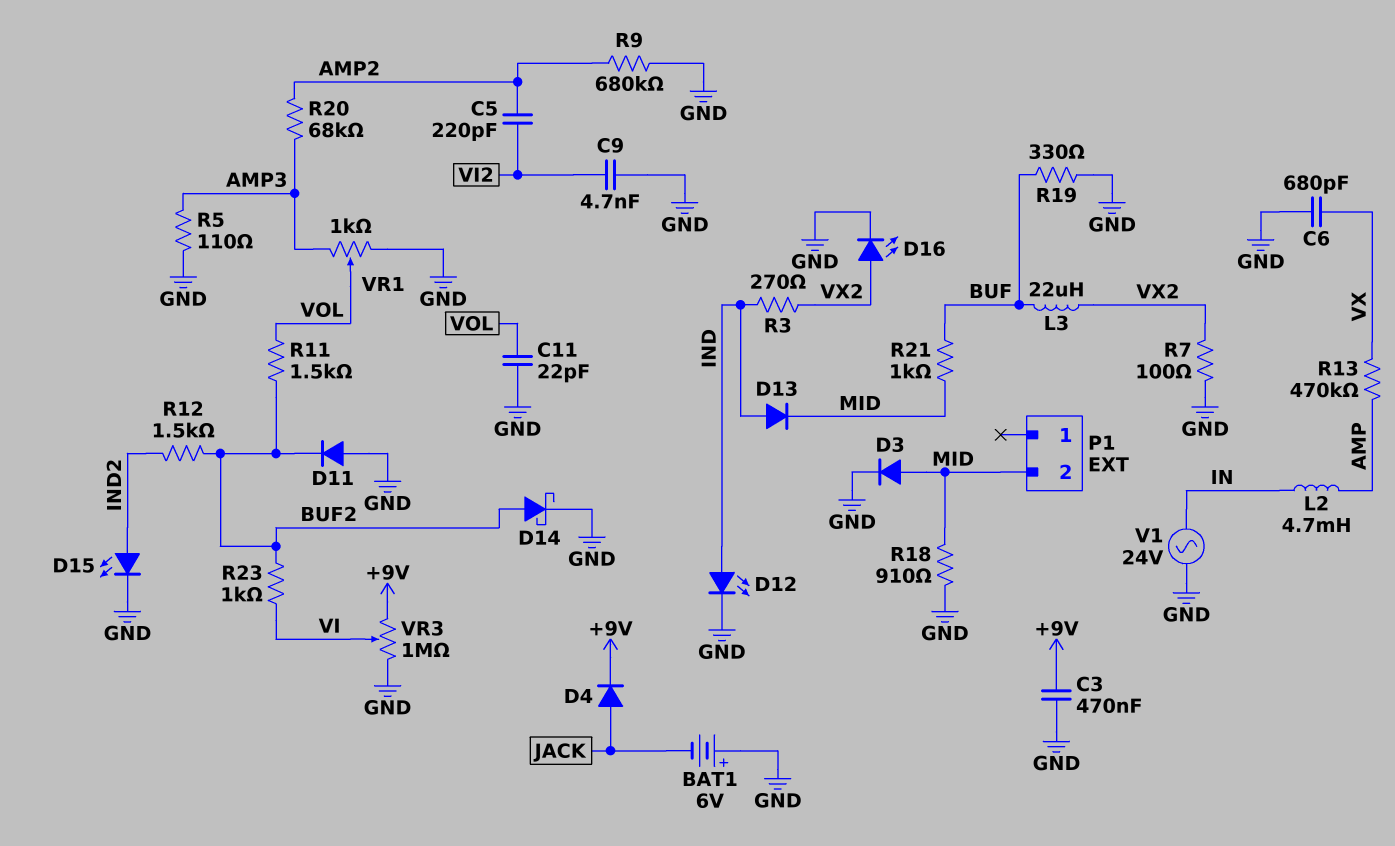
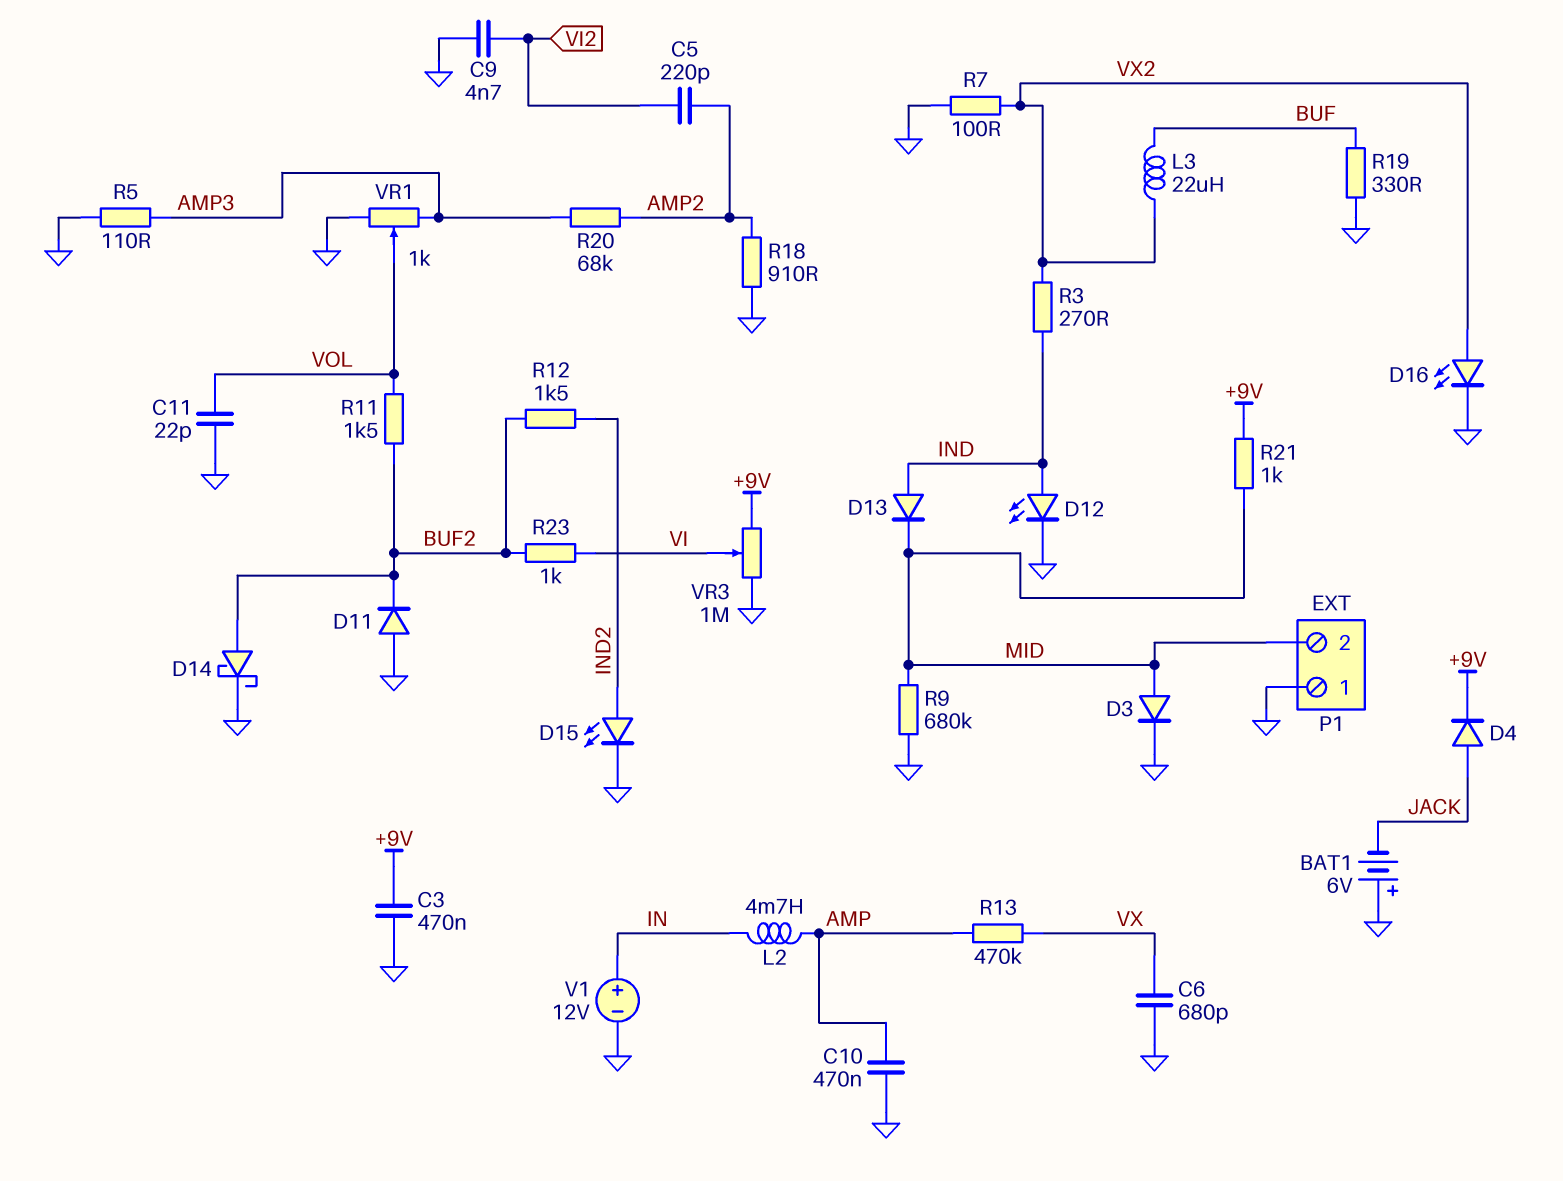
C10: none -> 470nF (AMP, GND)
P1 pin 1: none -> GND
R9: 680k (AMP2, GND) -> 680k (GND, MID)
R18: 910 (GND, MID) -> 910 (AMP2, GND)
R21: 1k (BUF, MID) -> 1k (+9V, MID)
V1: AC 24V (GND, IN) -> 12V (plus IN, minus GND)

